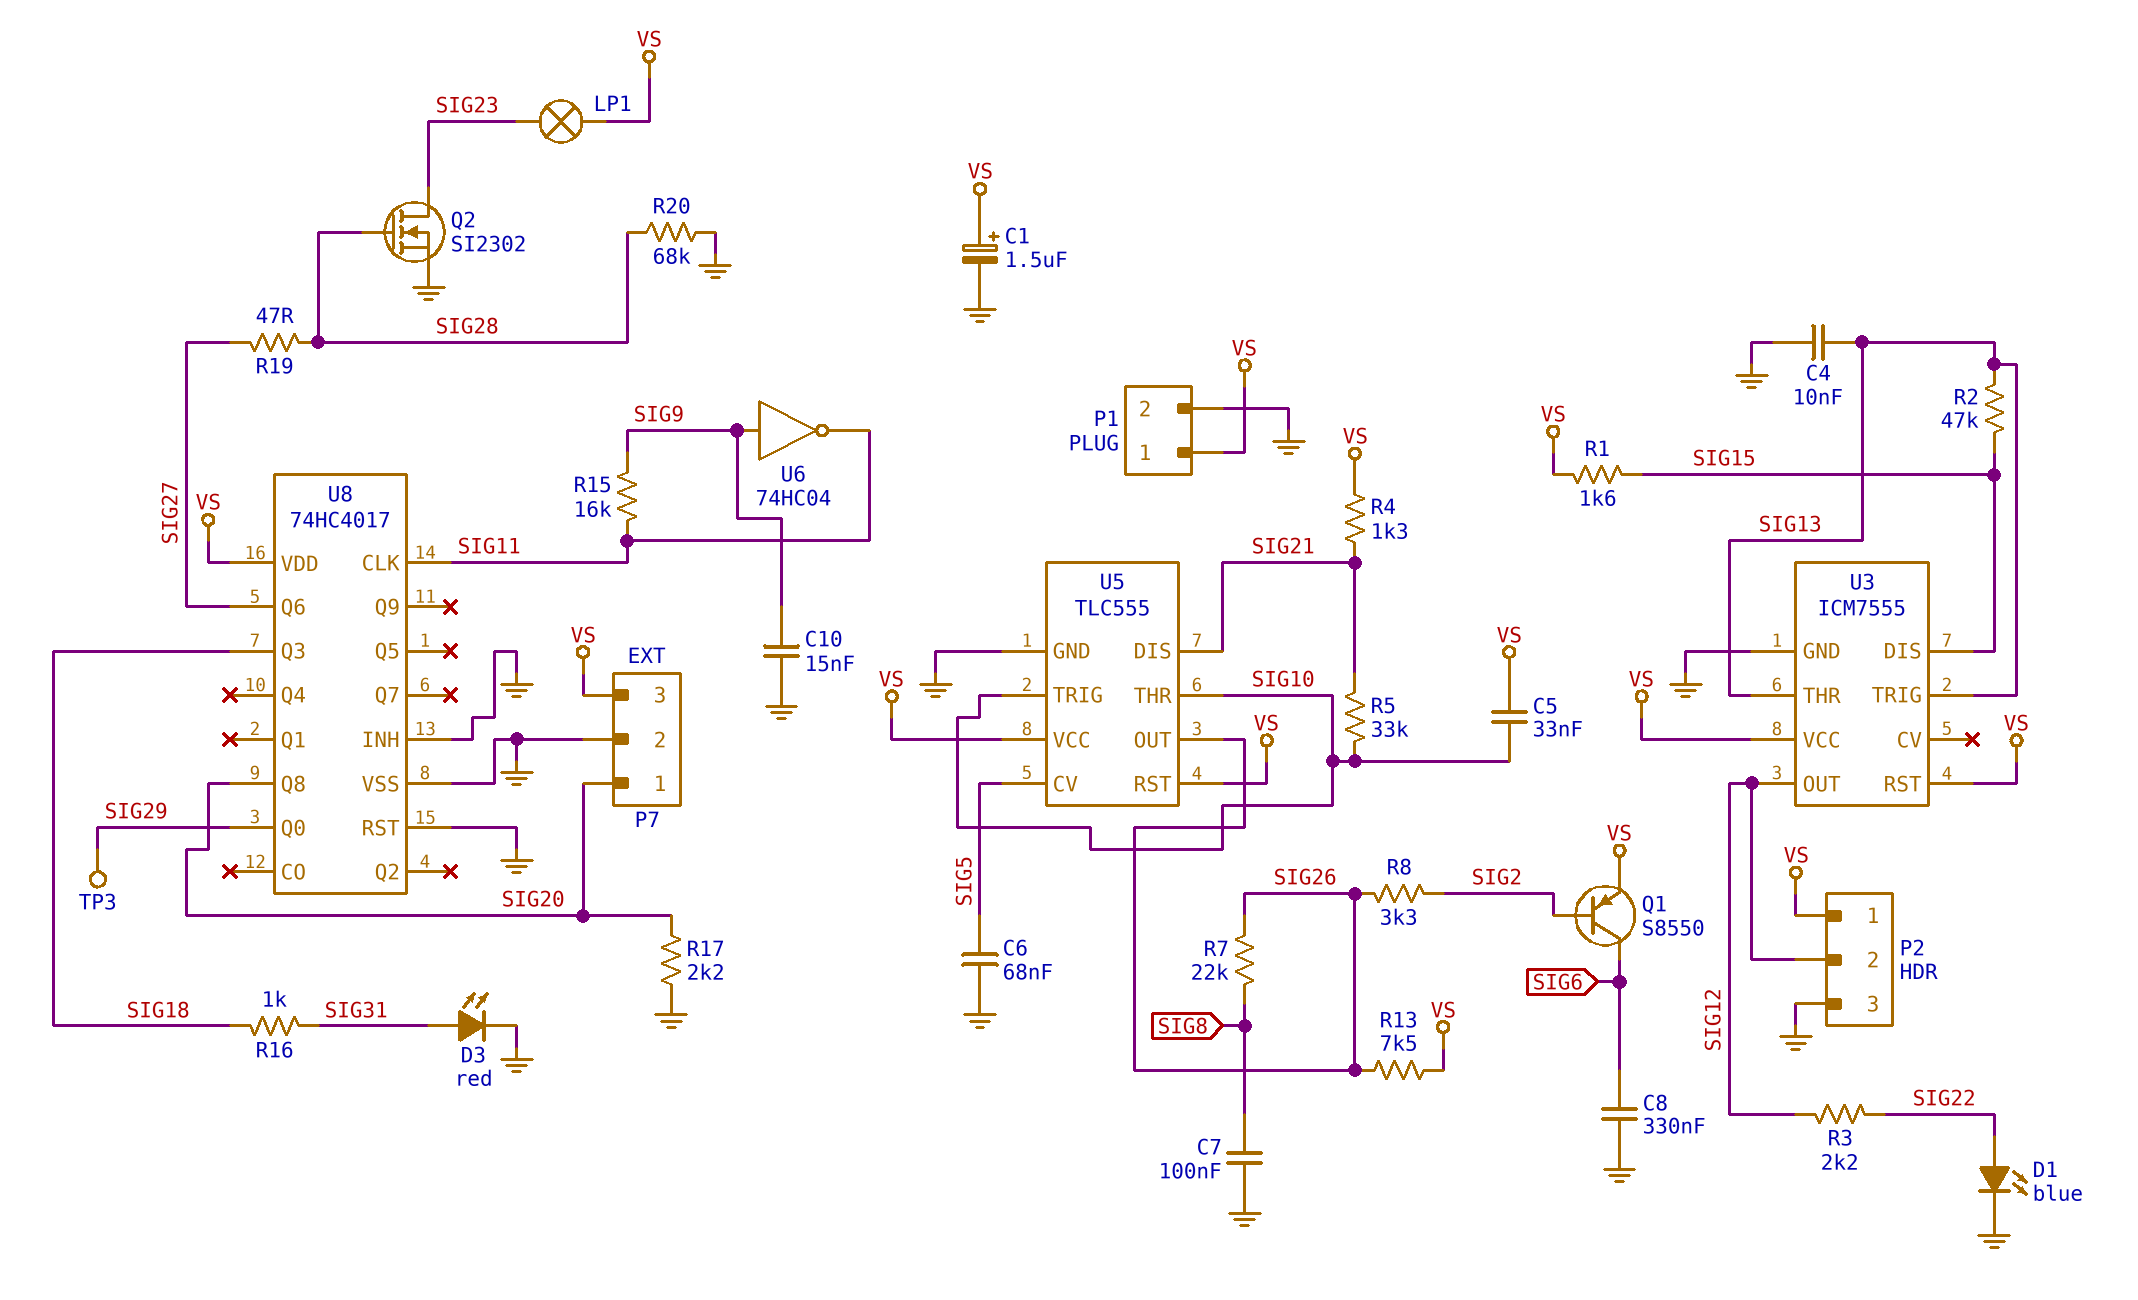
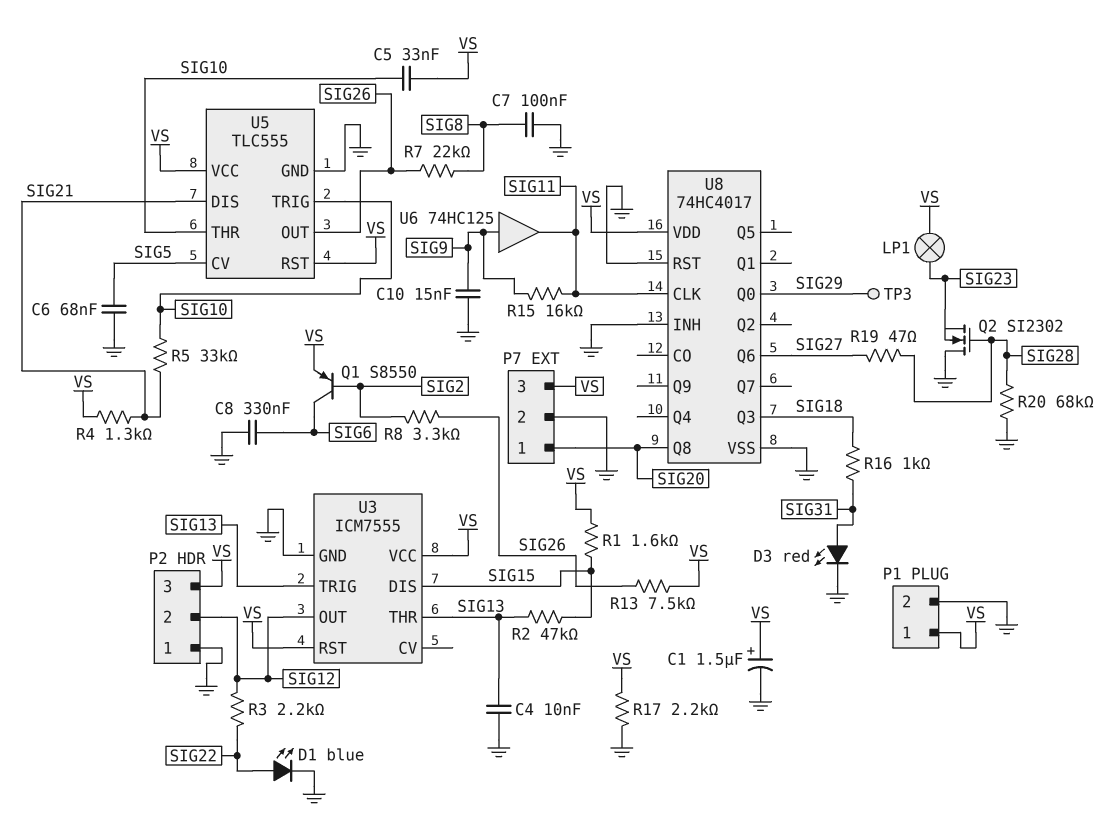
P2 pin 1: VS -> GND
P2 pin 3: GND -> VS
Q2: NMOS SI2302 (G SIG28, D SIG23, S GND) -> NMOS SI2302 (G SIG28, D GND, S SIG23)
R17: 2.2k (GND, SIG20) -> 2.2k (GND, VS)
U6: NOT 74HC04 (in SIG9, out SIG11) -> buffer 74HC125 (in SIG9, out SIG11)

